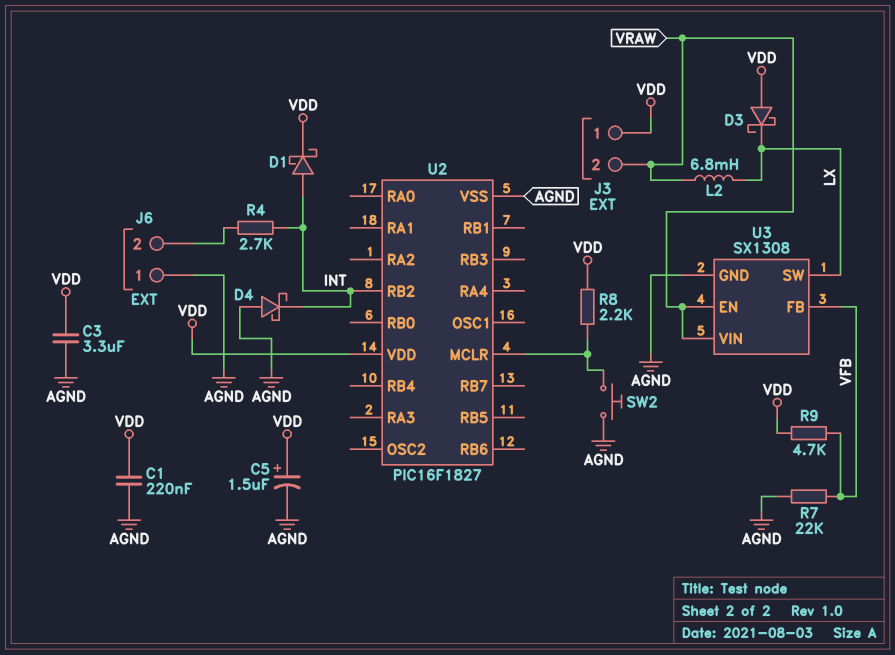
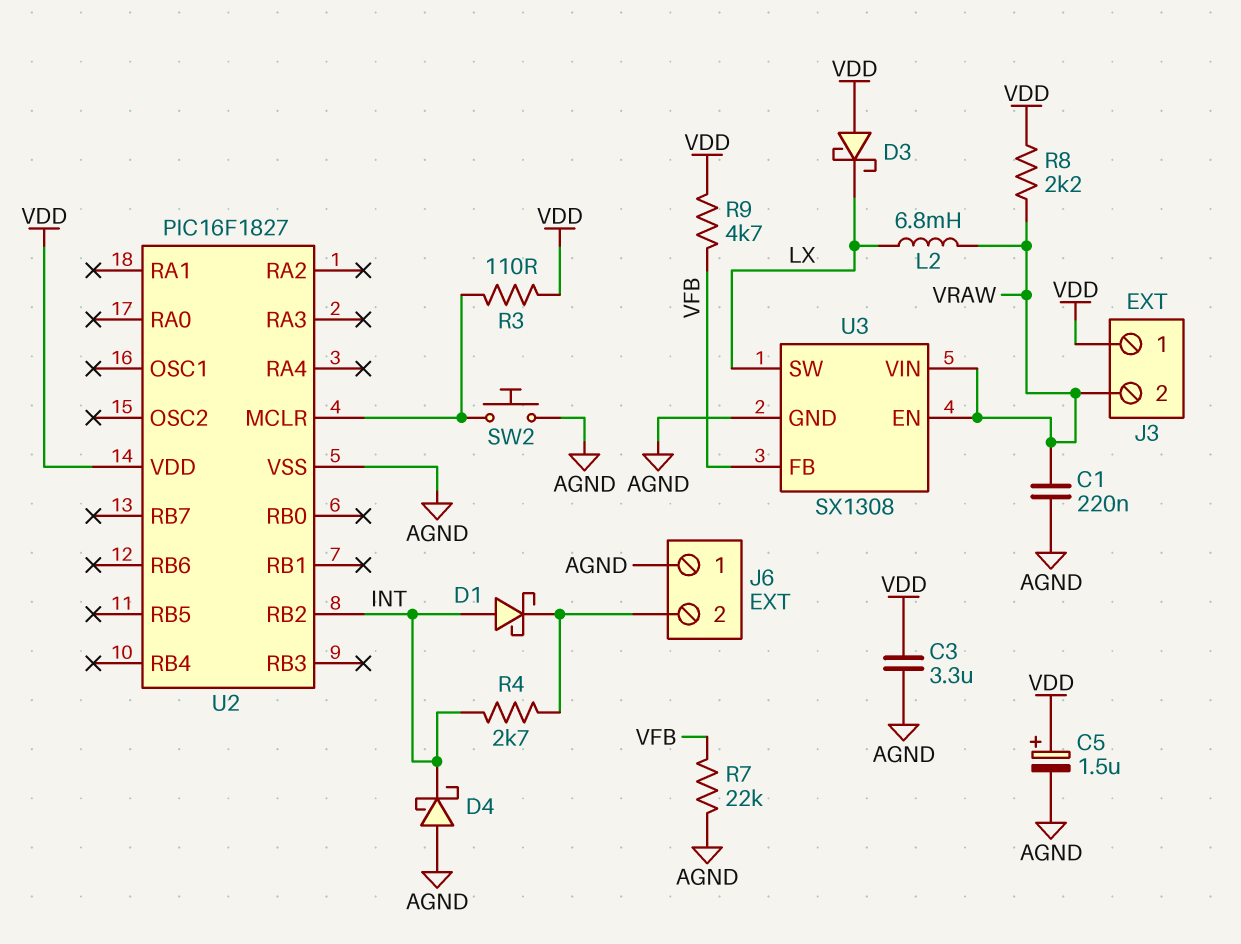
C1: 220nF (AGND, VDD) -> 220nF (AGND, VRAW)
D1: schottky (A INT, K VDD) -> schottky (A INT, K J6/2)
R3: none -> 110 (U2/MCLR, VDD)
R8: 2.2k (U2/MCLR, VDD) -> 2.2k (VDD, VRAW)

